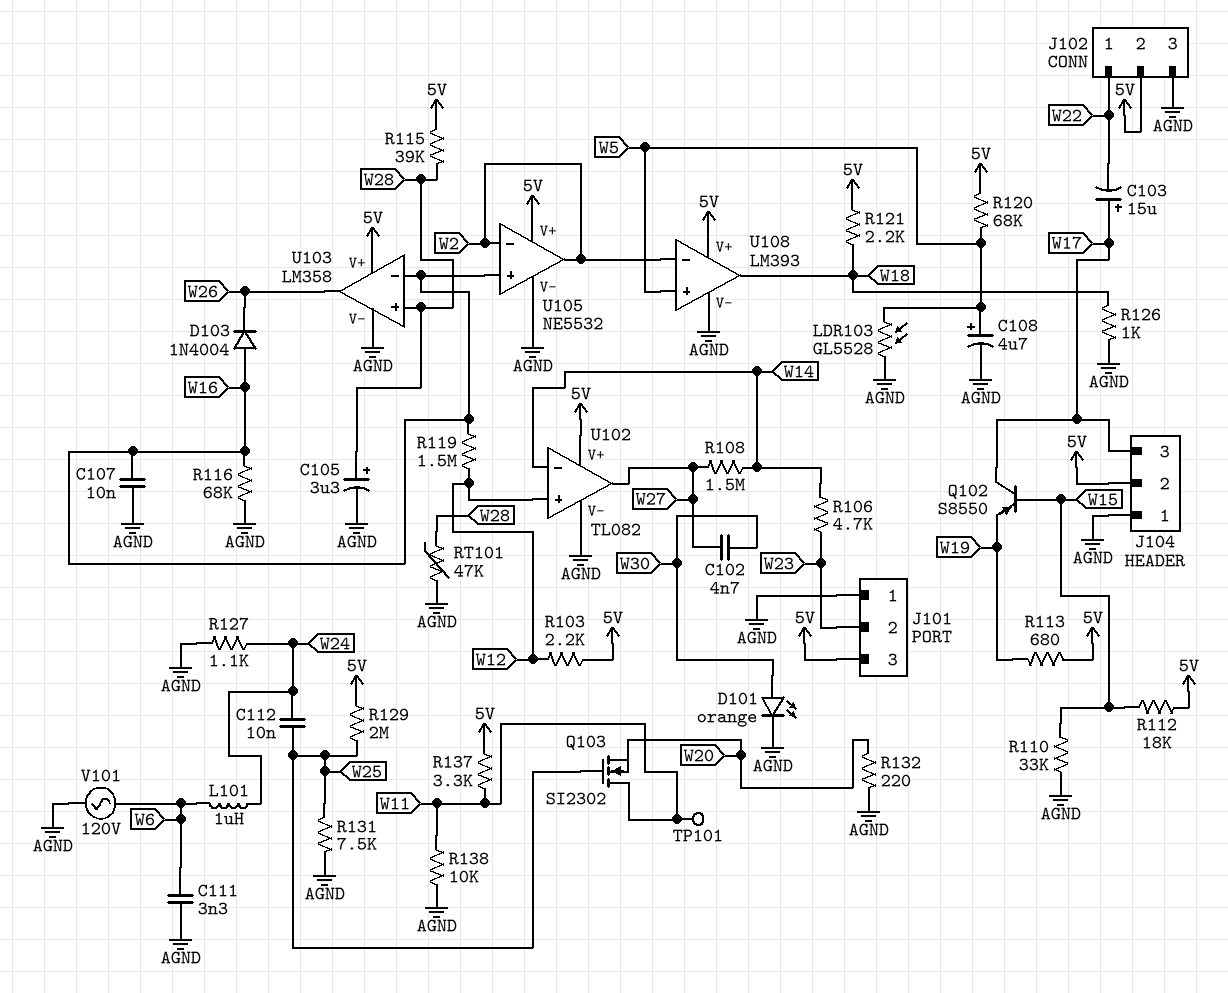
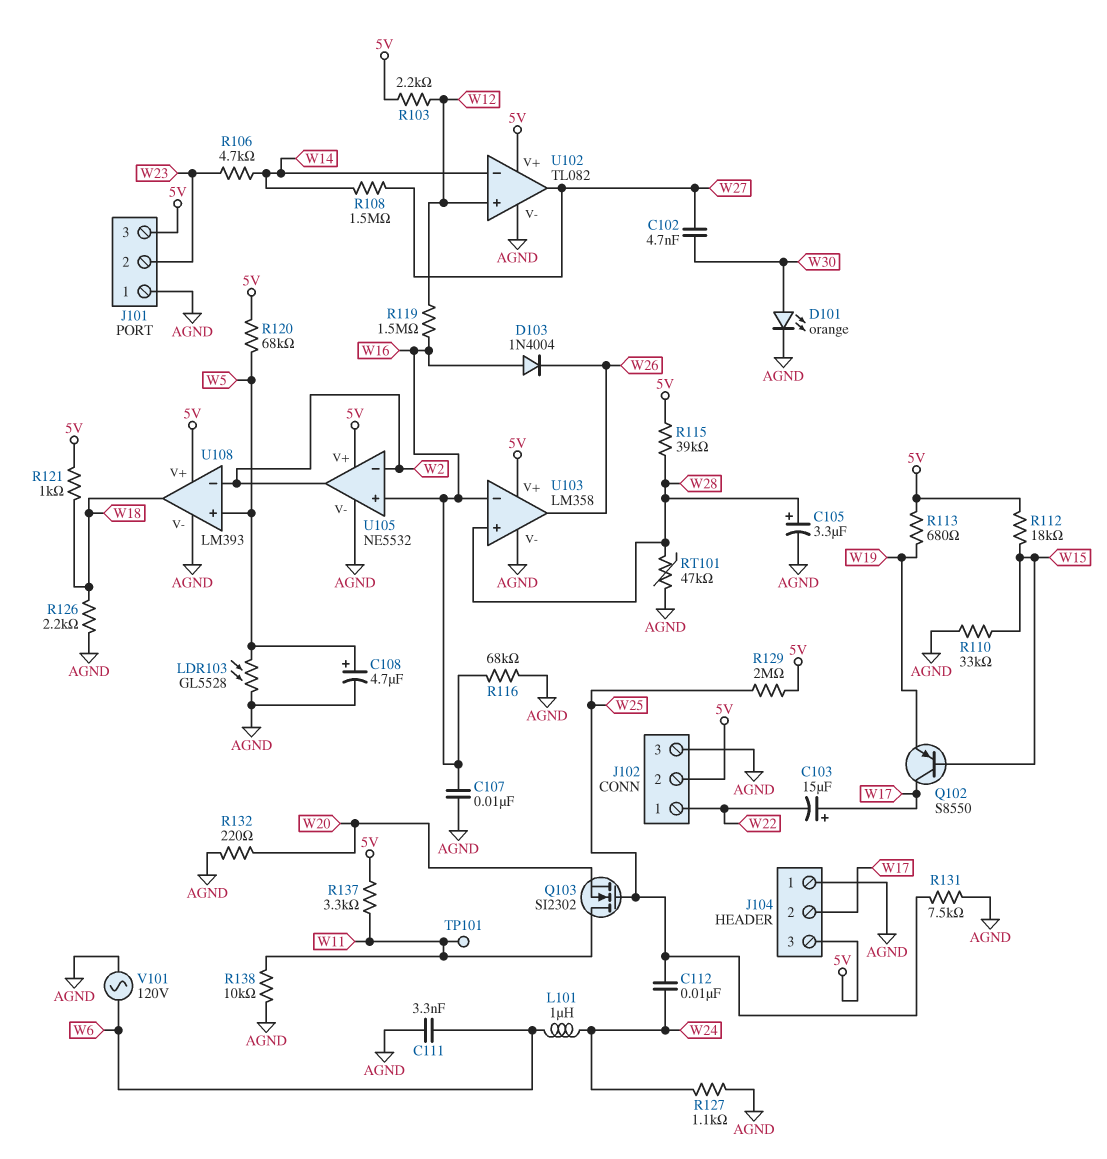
J104 pin 2: 5V -> W17
J104 pin 3: W17 -> 5V
R121: 2.2k (5V, W18) -> 1k (5V, W18)
R126: 1k (AGND, W18) -> 2.2k (AGND, W18)

